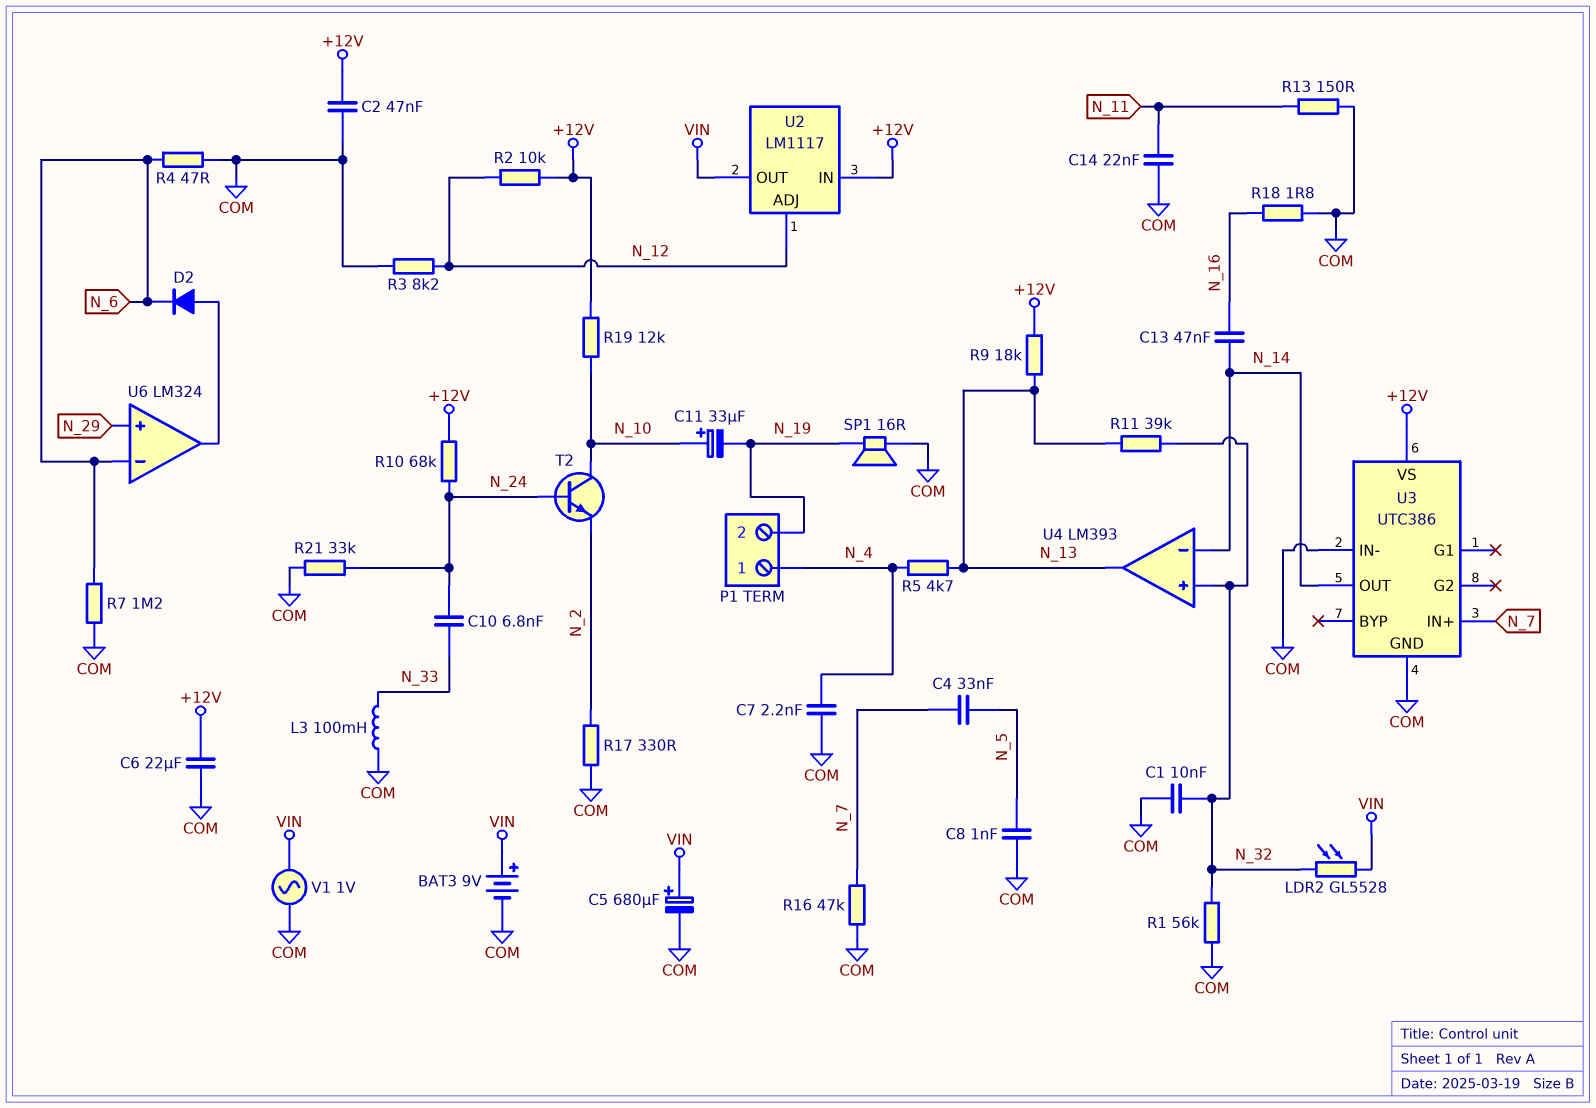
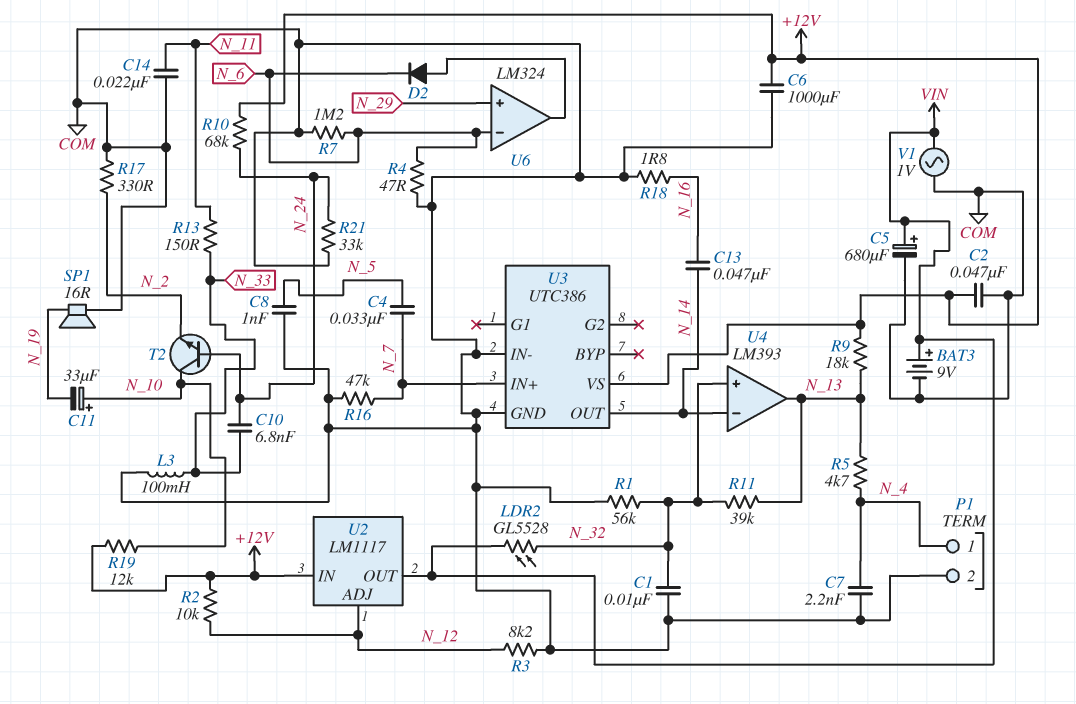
C6: 22uF (+12V, COM) -> 1000uF (+12V, COM)
P1 pin 2: N_19 -> COM
R13: 150 (COM, N_11) -> 150 (N_11, N_33)

